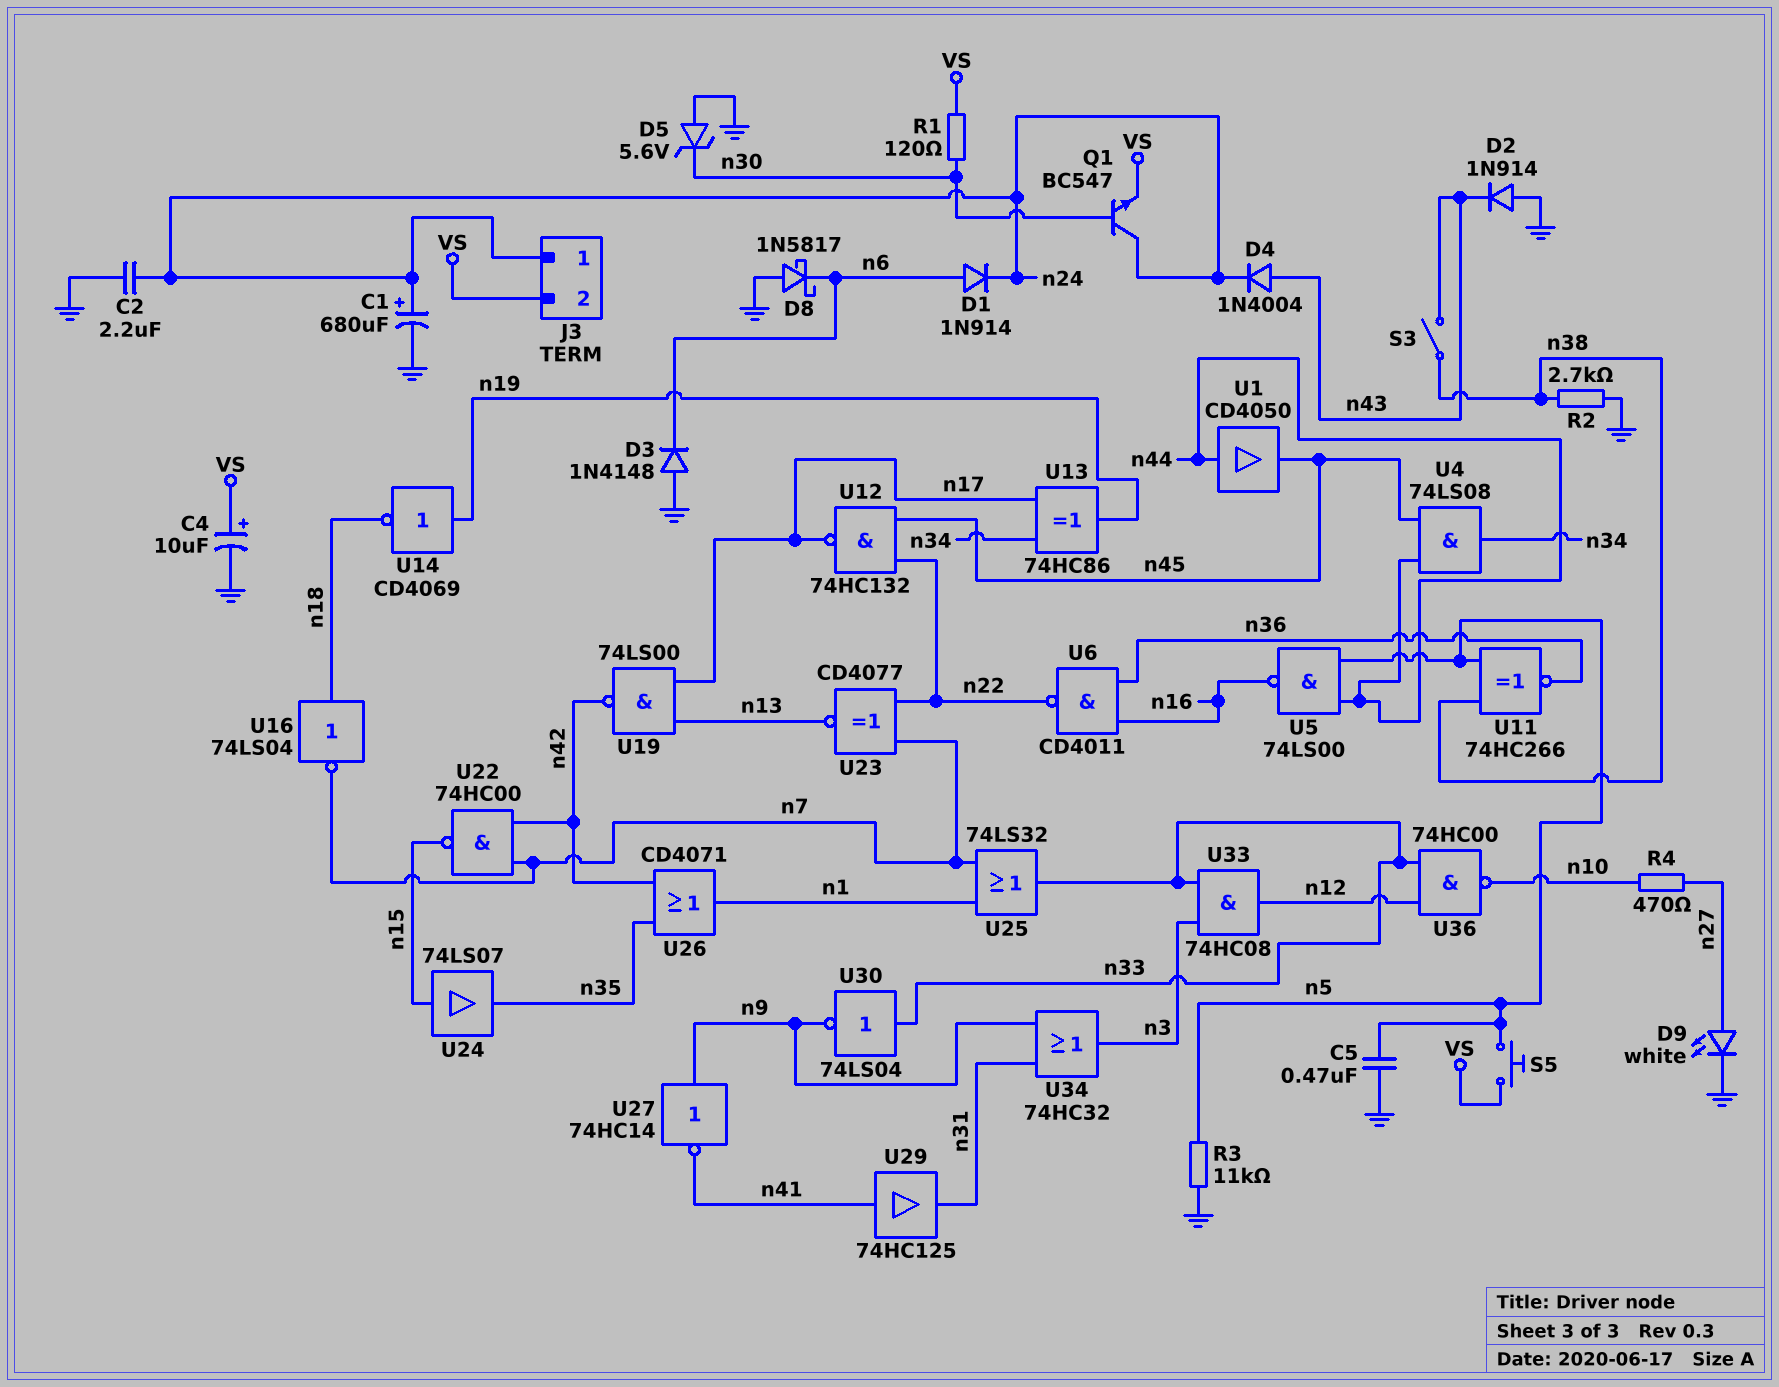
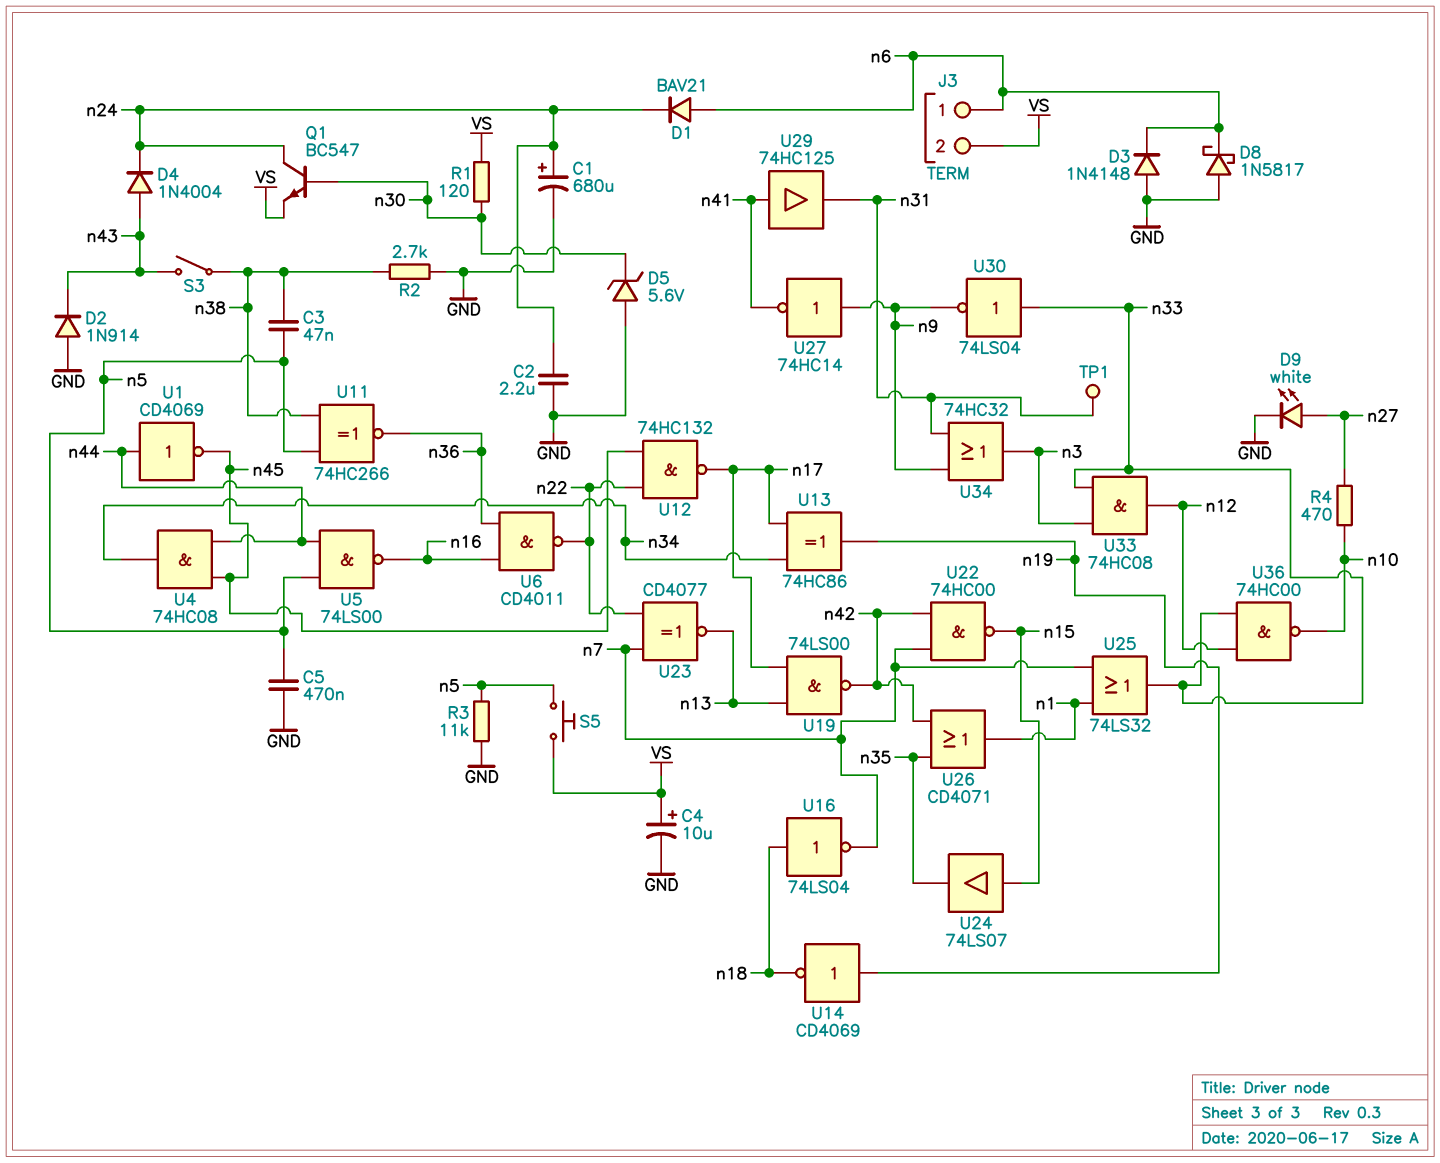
C3: none -> 47nF (n5, n38)
D1: diode 1N914 (A n6, K n24) -> diode BAV21 (A n6, K n24)
J3 pin 1: n24 -> n6
TP1: none -> test point (n31)
U1: buffer CD4050 (in n44, out n45) -> NOT CD4069 (in n44, out n45)
U4: AND 74LS08 (in n44, in n45, out n34) -> AND 74HC08 (in n44, in n45, out n34)

